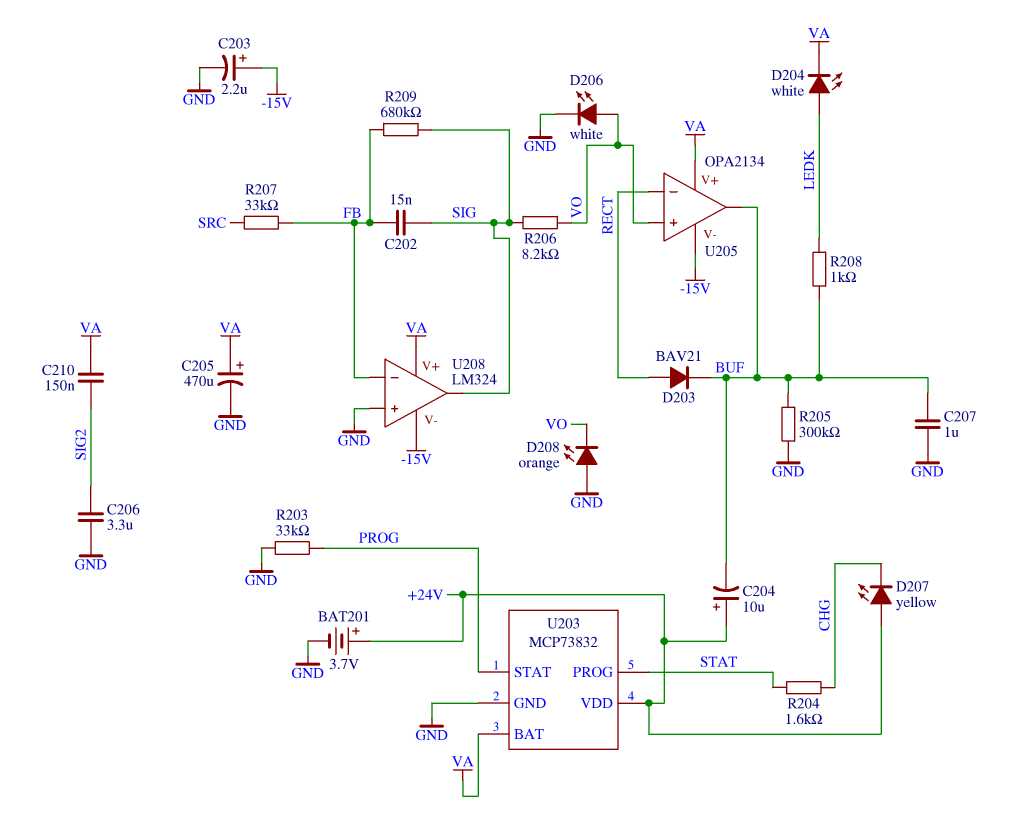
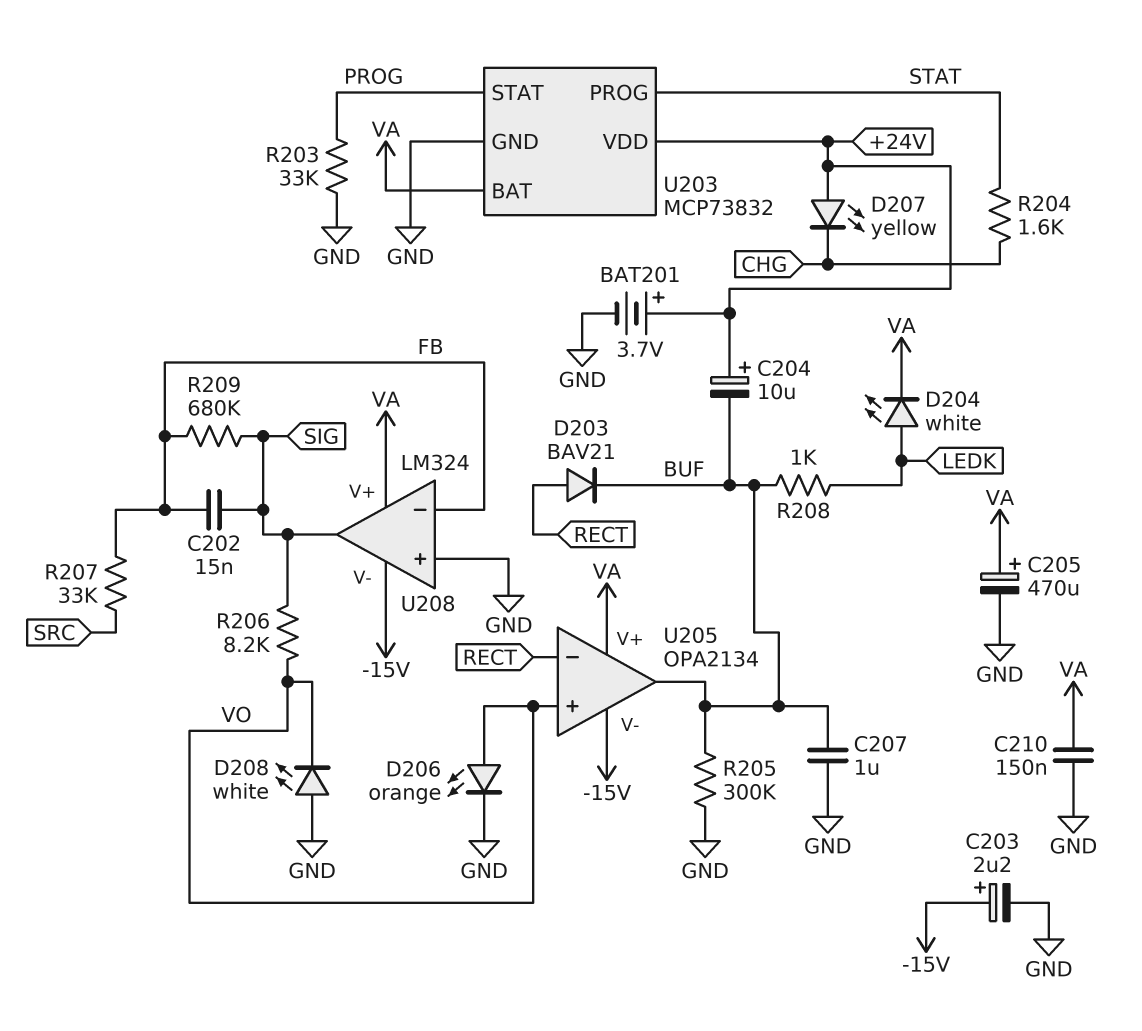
C206: 3.3uF (GND, SIG2) -> none
C210: 150nF (SIG2, VA) -> 150nF (GND, VA)
D206: LED white (A VO, K GND) -> LED orange (A VO, K GND)
D208: LED orange (A GND, K VO) -> LED white (A GND, K VO)

